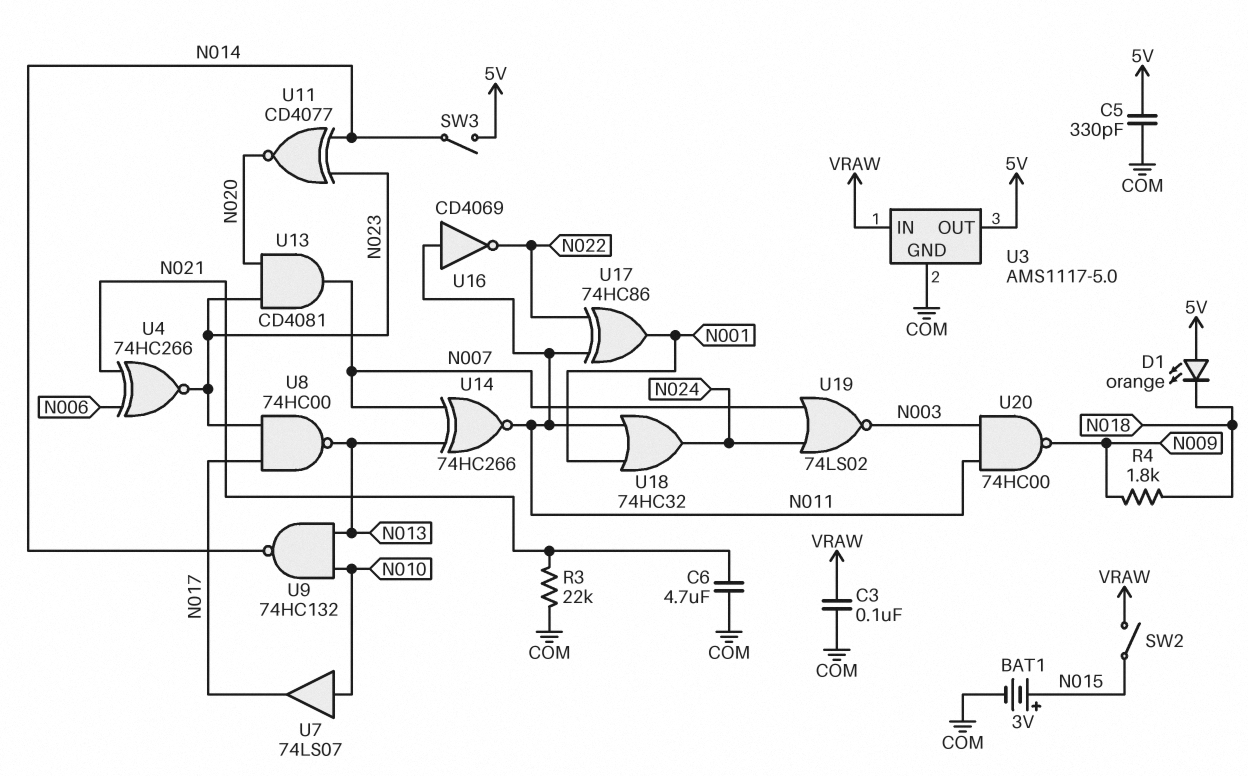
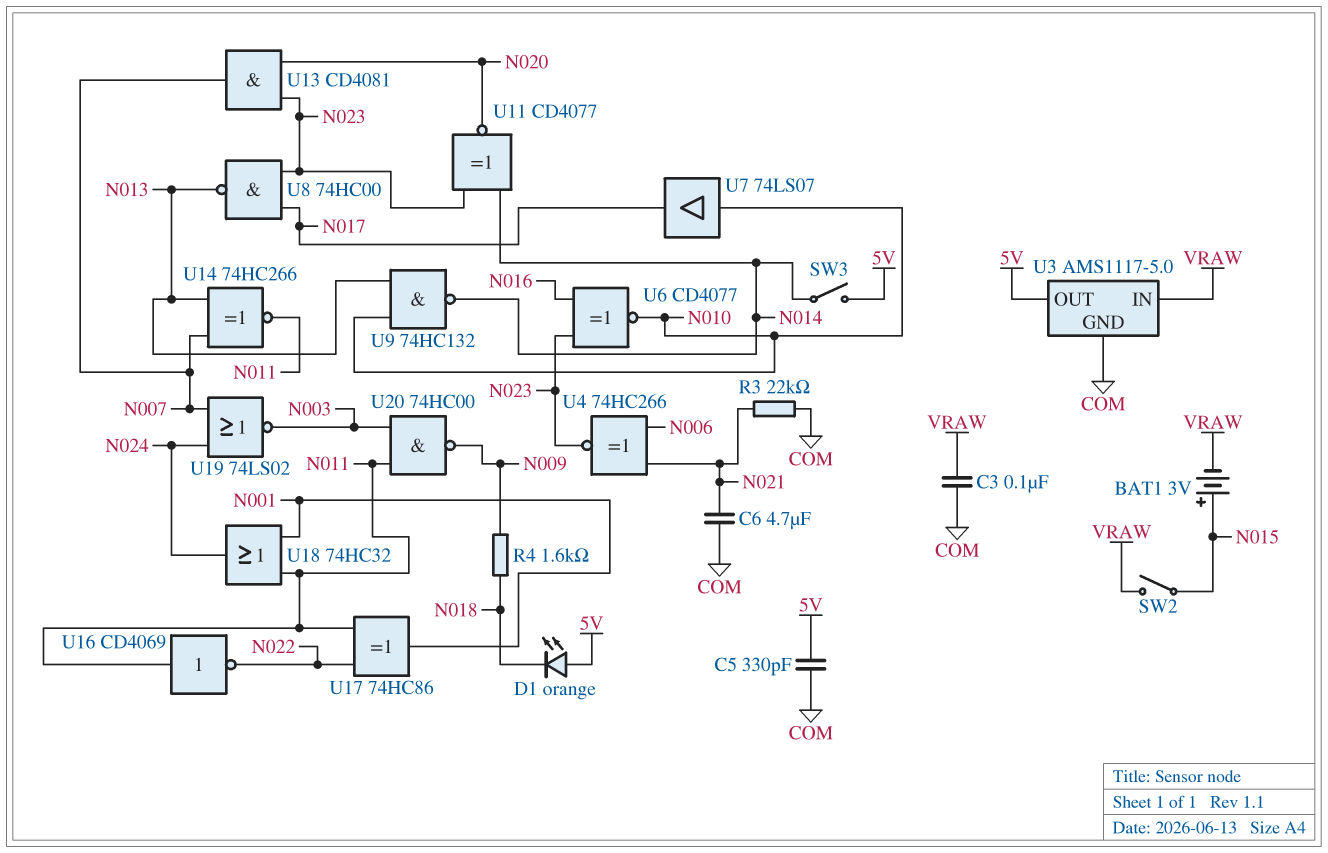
BAT1: 3V (plus N015, minus COM) -> 3V (plus N015, minus VRAW)
R4: 1.8k (N009, N018) -> 1.6k (N009, N018)
U6: none -> XNOR CD4077 (in N016, in N023, out N010)

